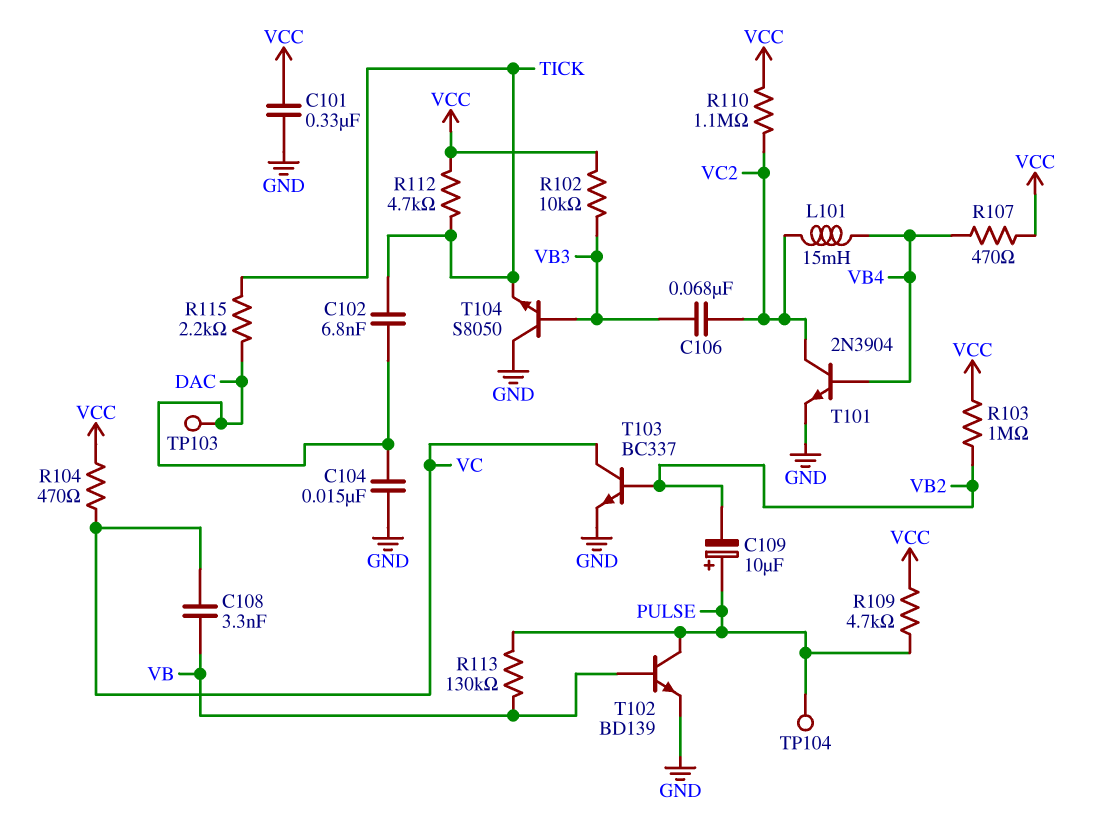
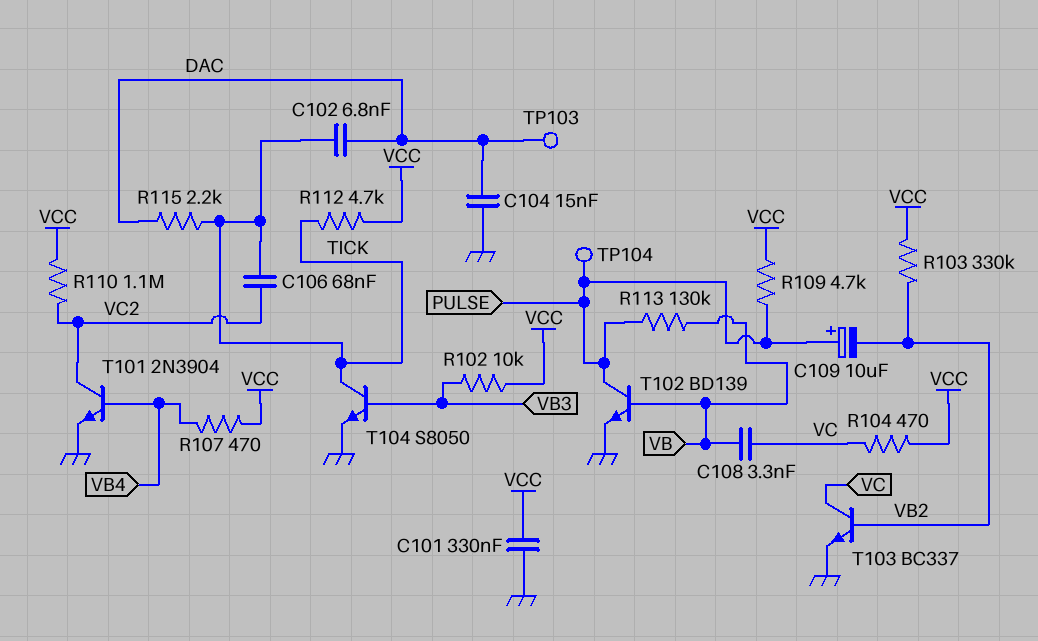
C106: 68nF (VB3, VC2) -> 68nF (TICK, VC2)
L101: 15mH (VB4, VC2) -> none
R103: 1M (VB2, VCC) -> 330k (VB2, VCC)
T104: NPN S8050 (B VB3, C GND, E TICK) -> NPN S8050 (B VB3, C TICK, E GND)

